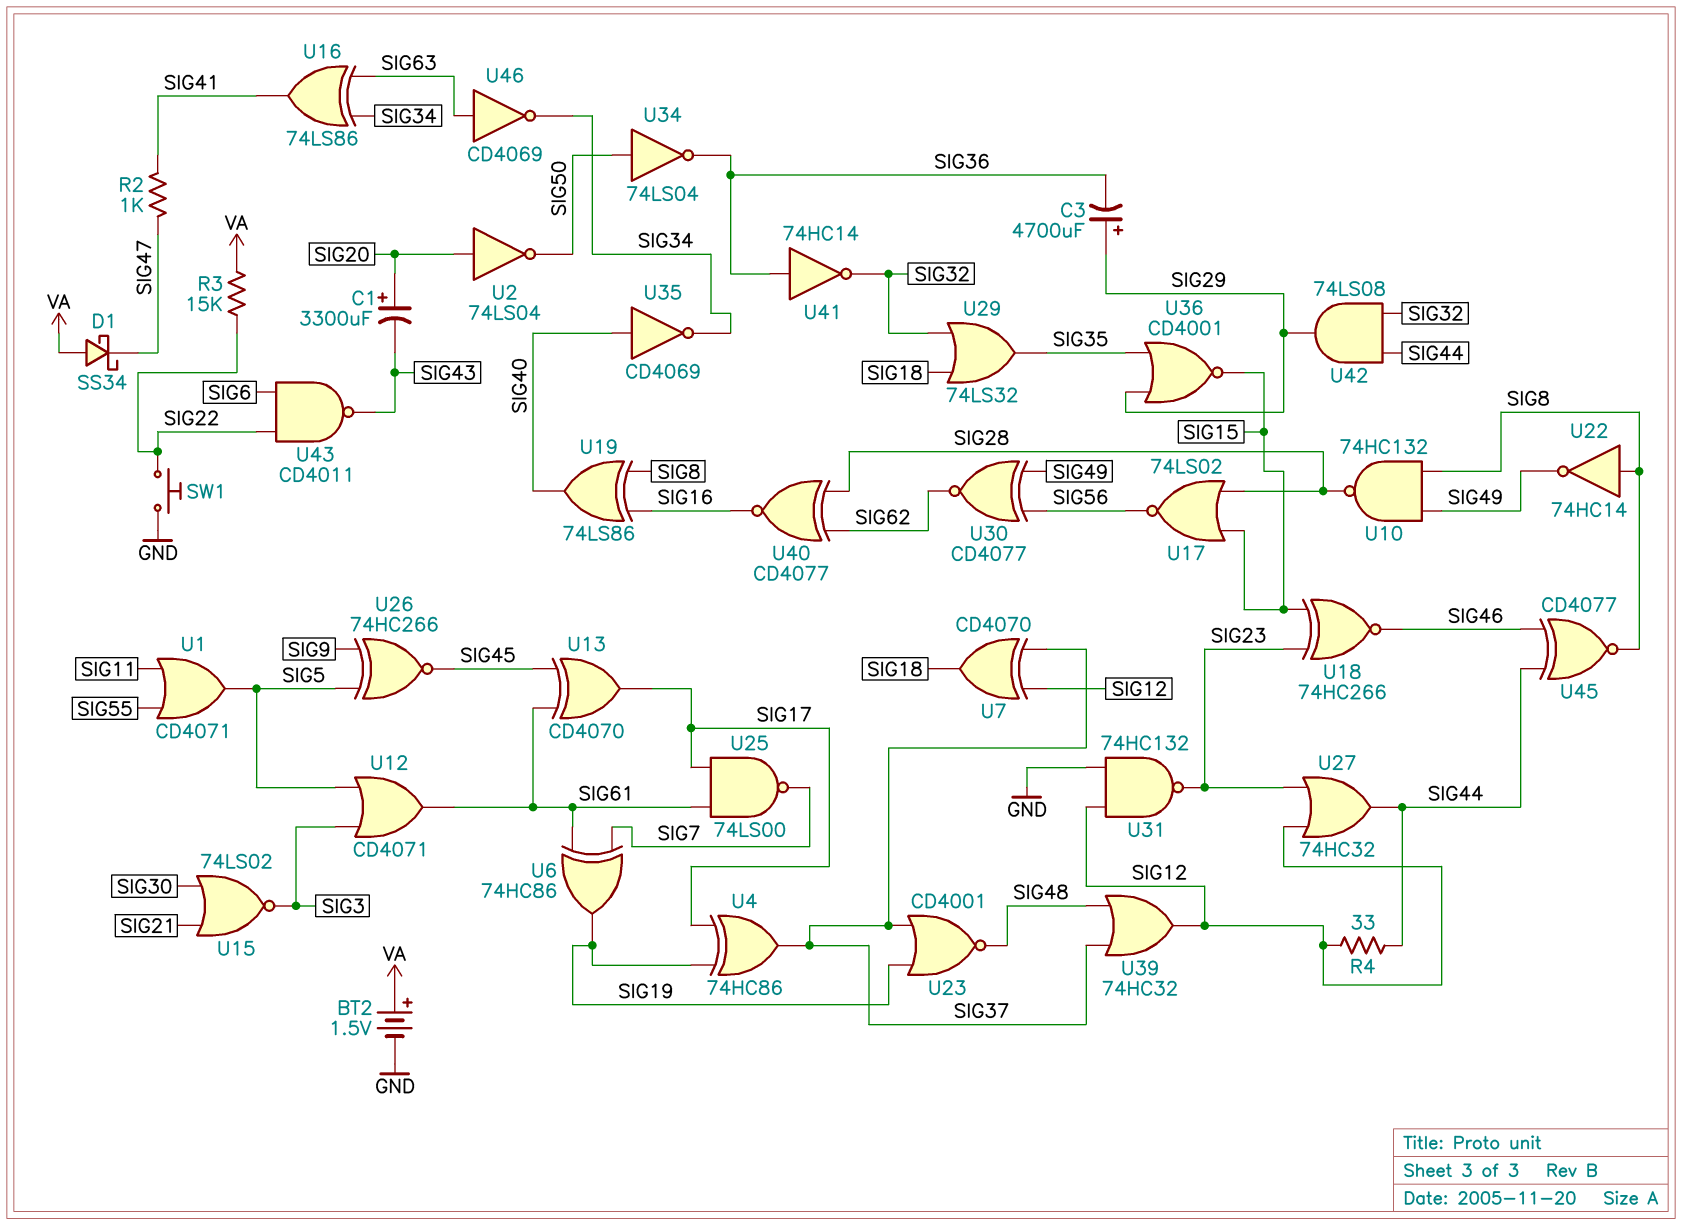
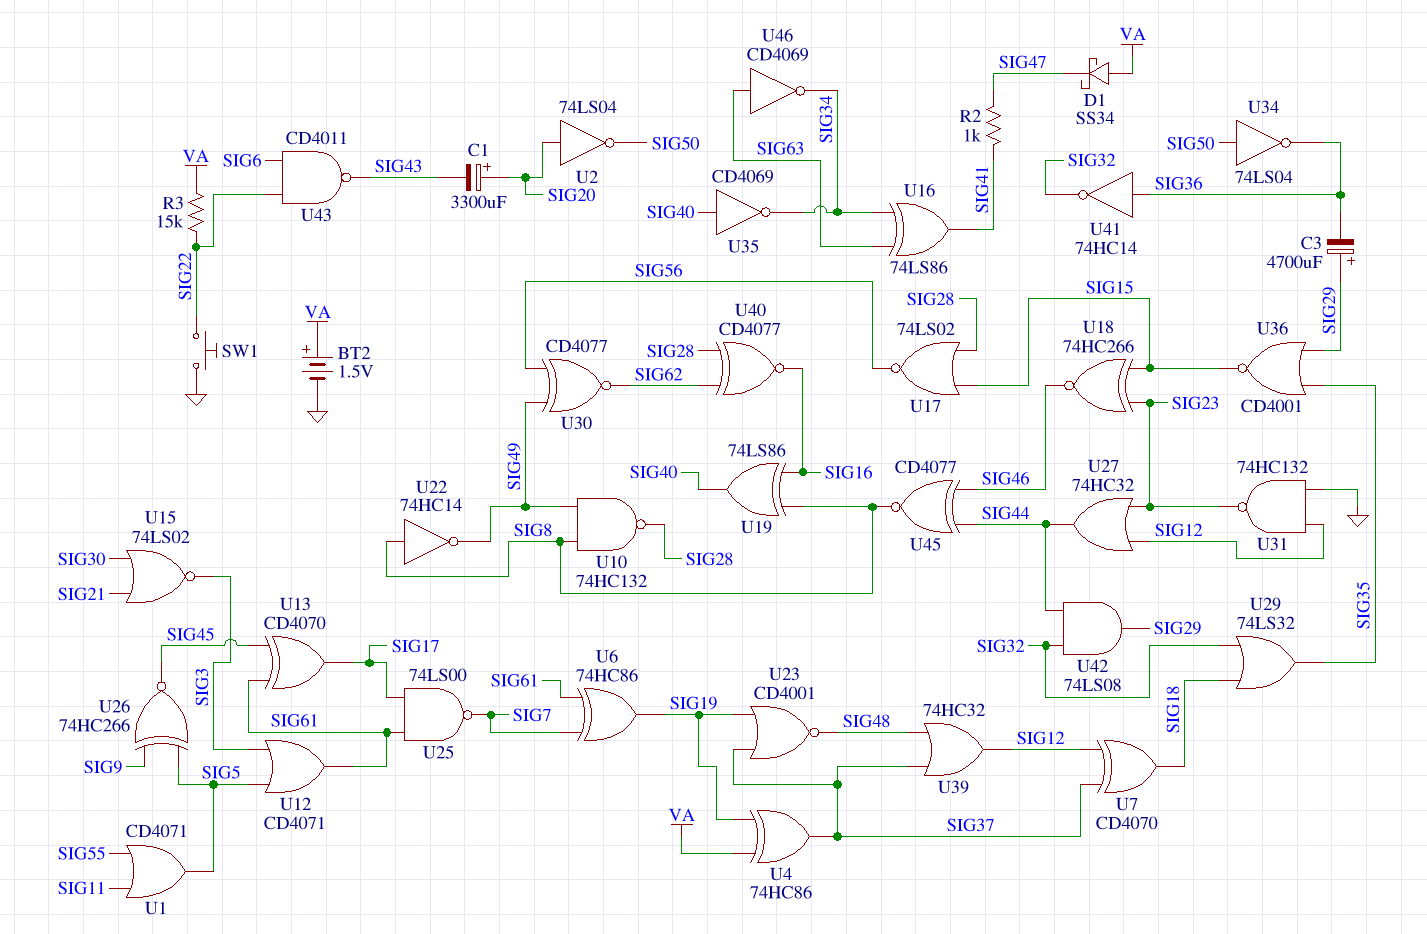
R4: 33 (SIG12, SIG44) -> none
U4: XOR 74HC86 (in SIG17, in SIG19, out SIG37) -> XOR 74HC86 (in SIG19, in VA, out SIG37)

